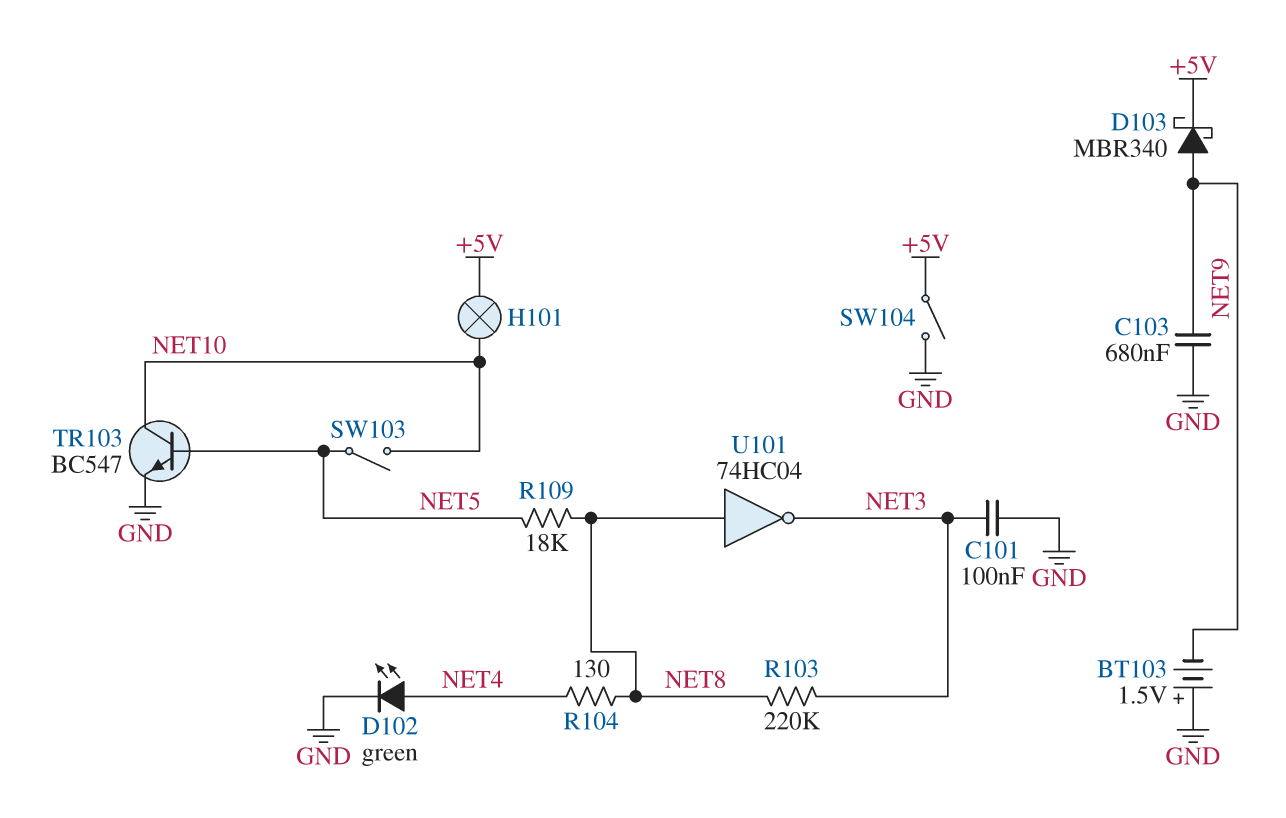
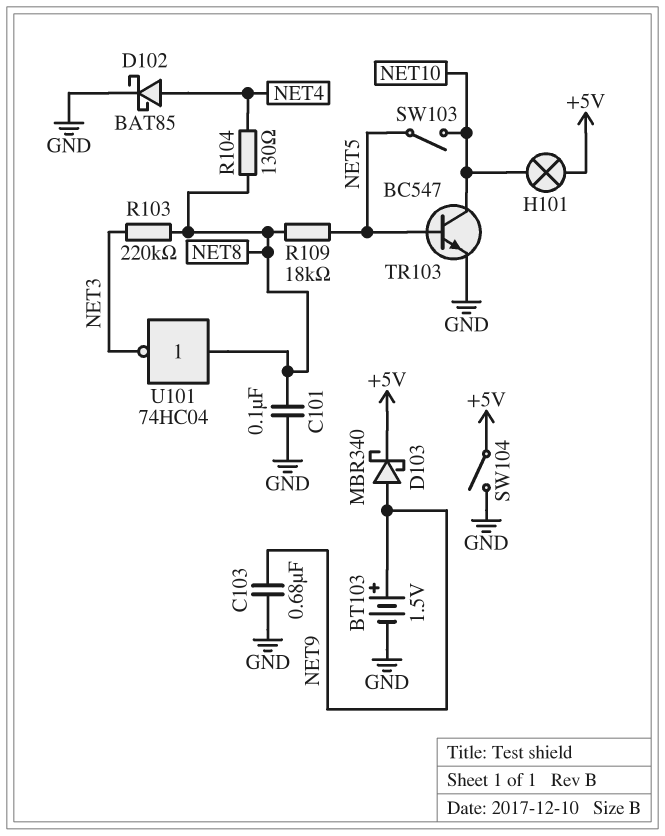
BT103: 1.5V (plus GND, minus NET9) -> 1.5V (plus NET9, minus GND)
C101: 100nF (GND, NET3) -> 100nF (GND, NET8)
D102: LED green (A NET4, K GND) -> schottky BAT85 (A NET4, K GND)

